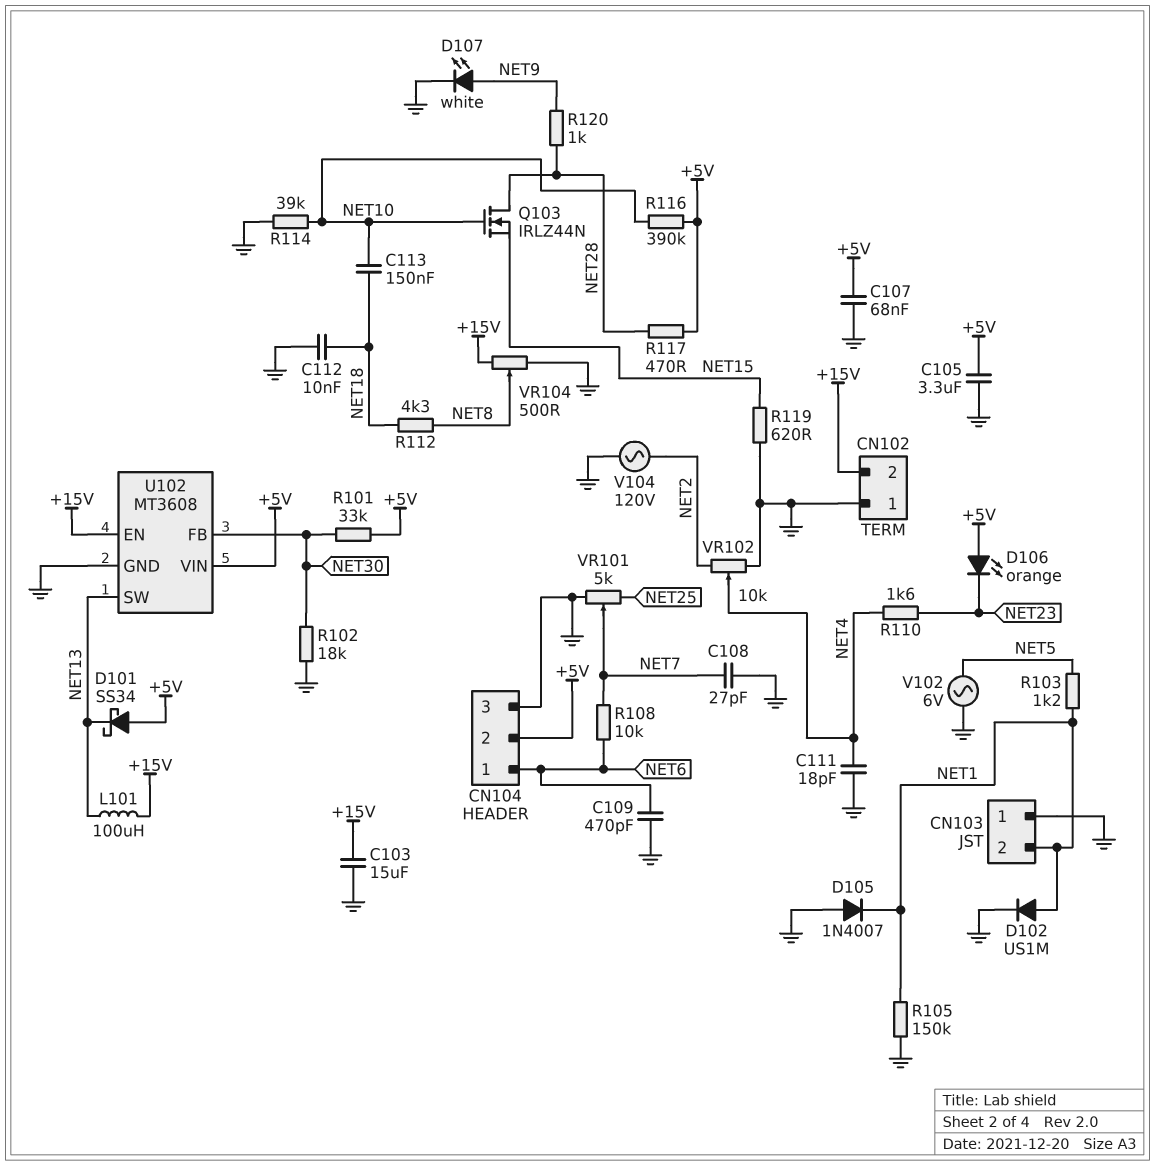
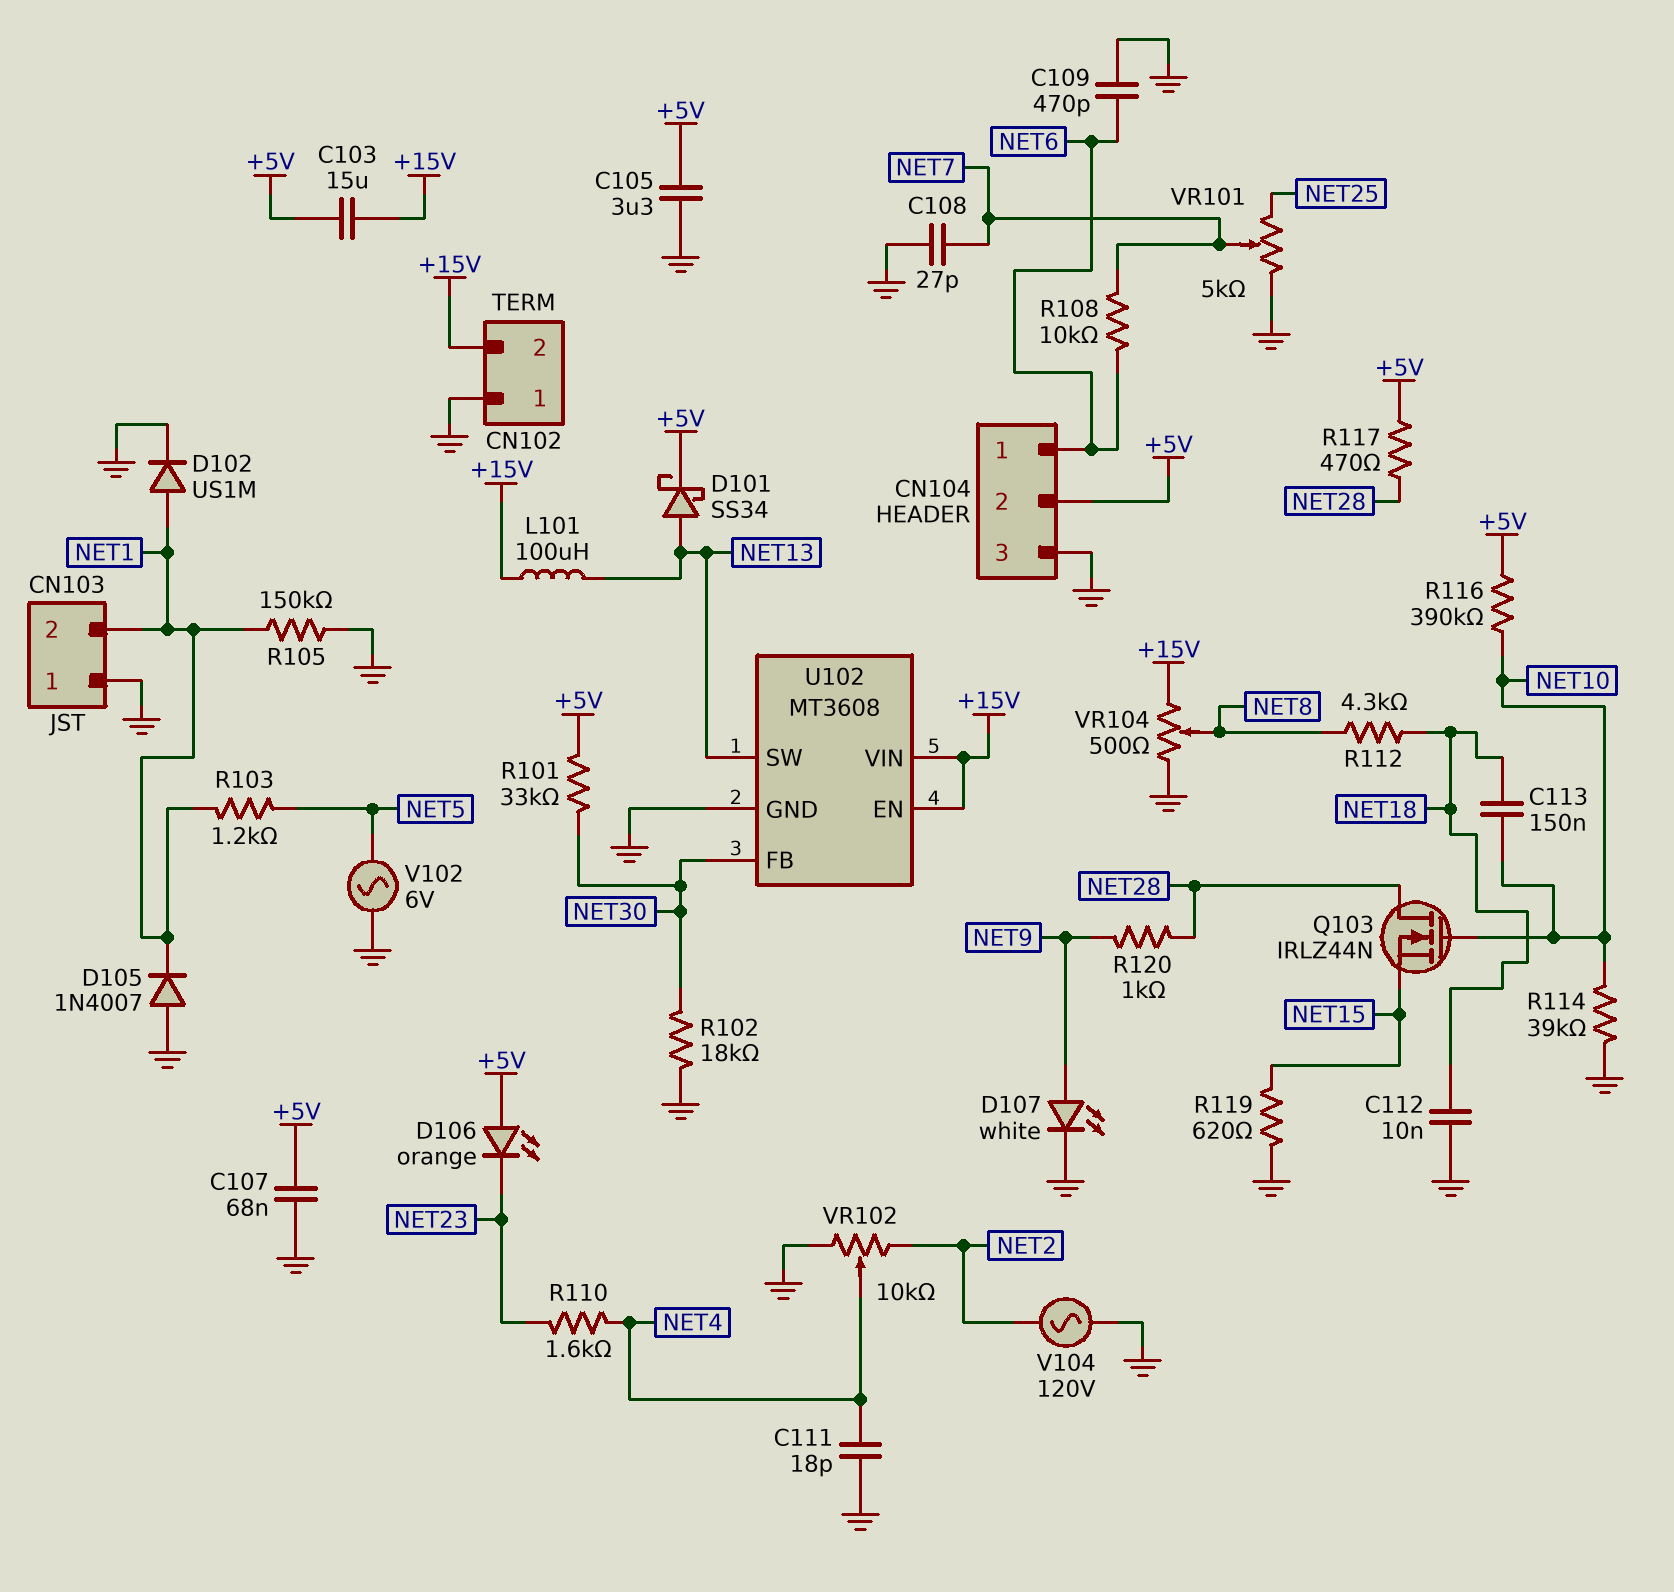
C103: 15uF (+15V, GND) -> 15uF (+5V, +15V)
D101: schottky SS34 (A +5V, K NET13) -> schottky SS34 (A NET13, K +5V)
U102 pin VIN: +5V -> +15V

